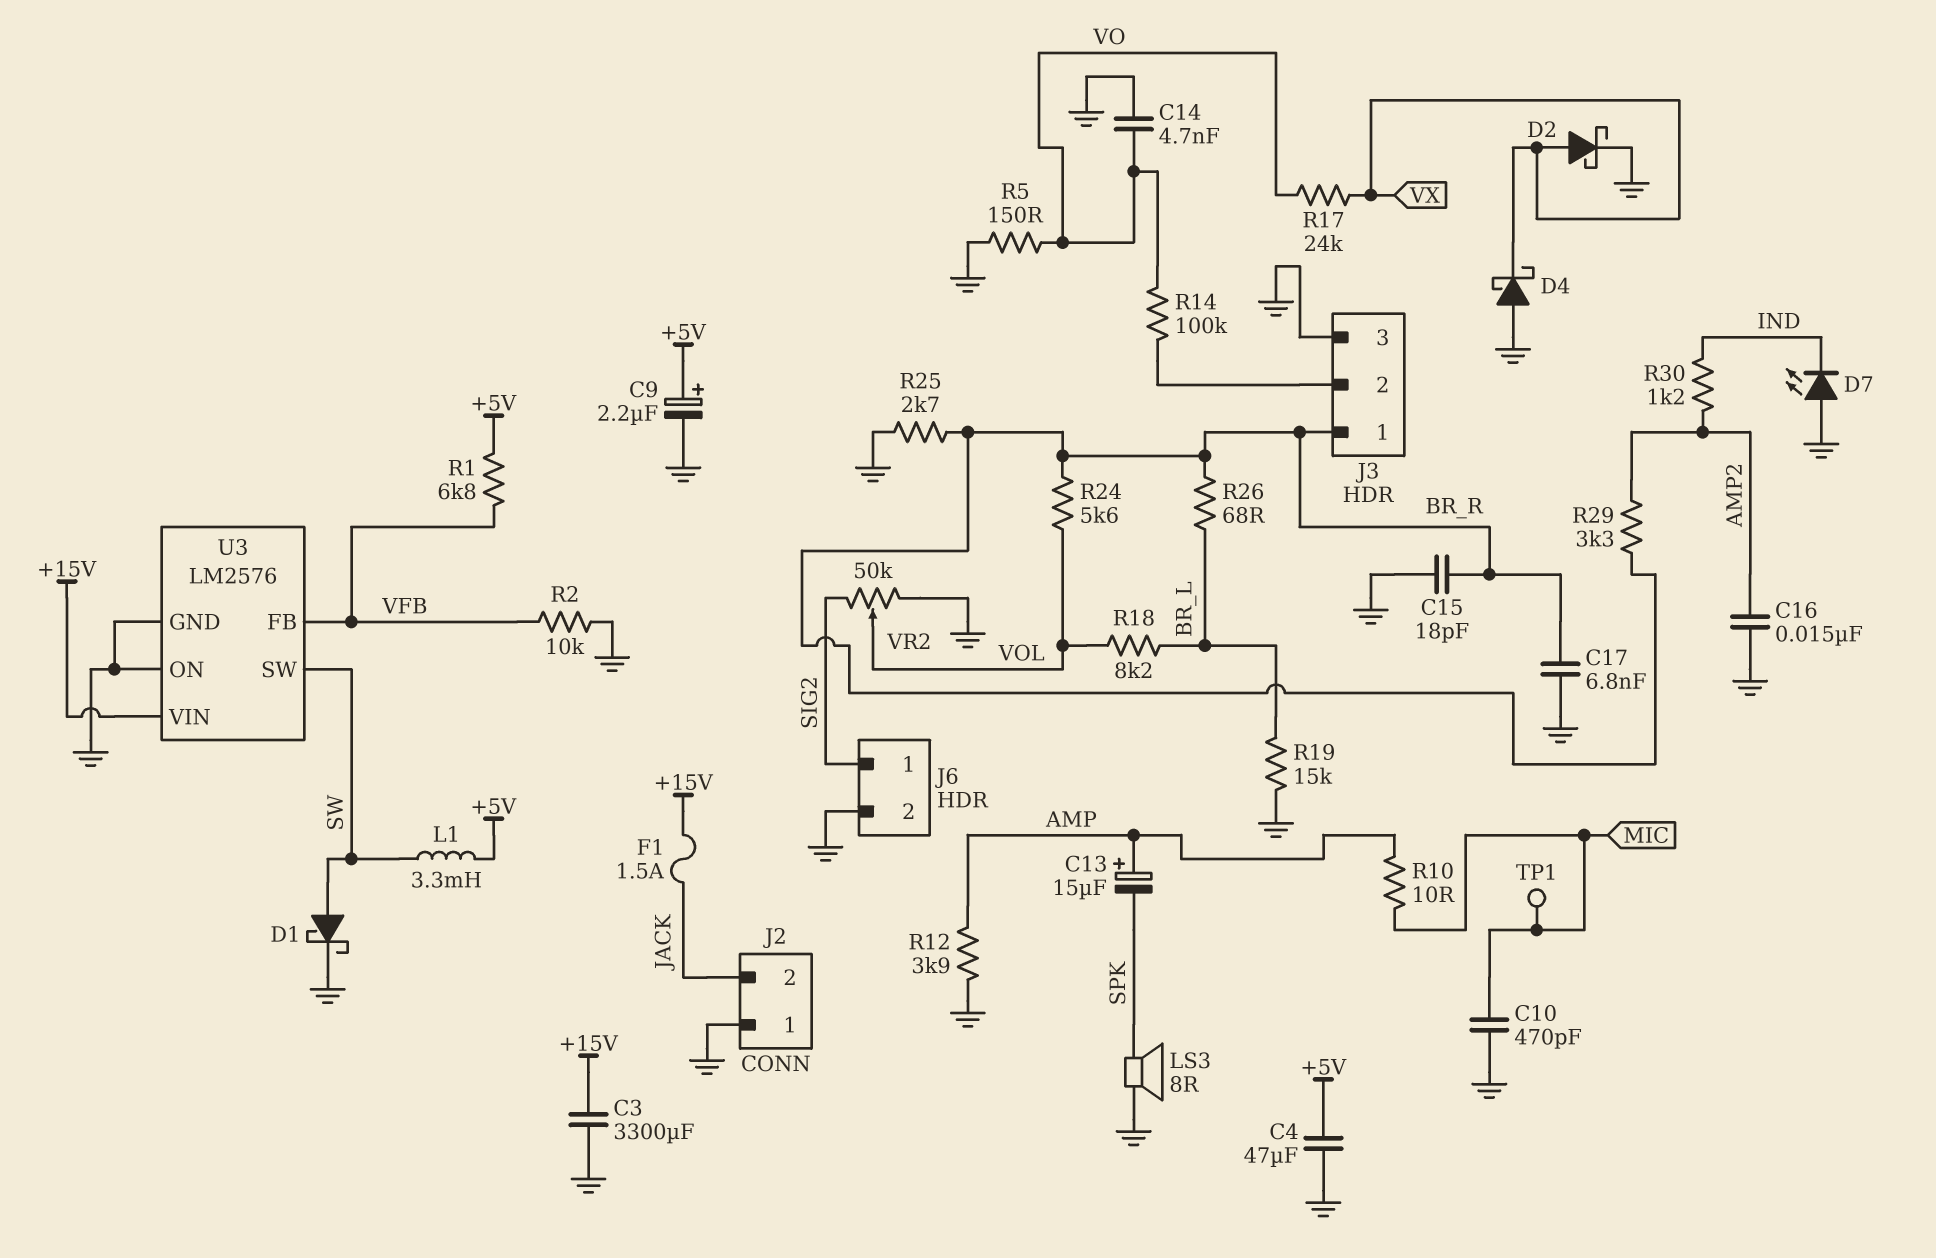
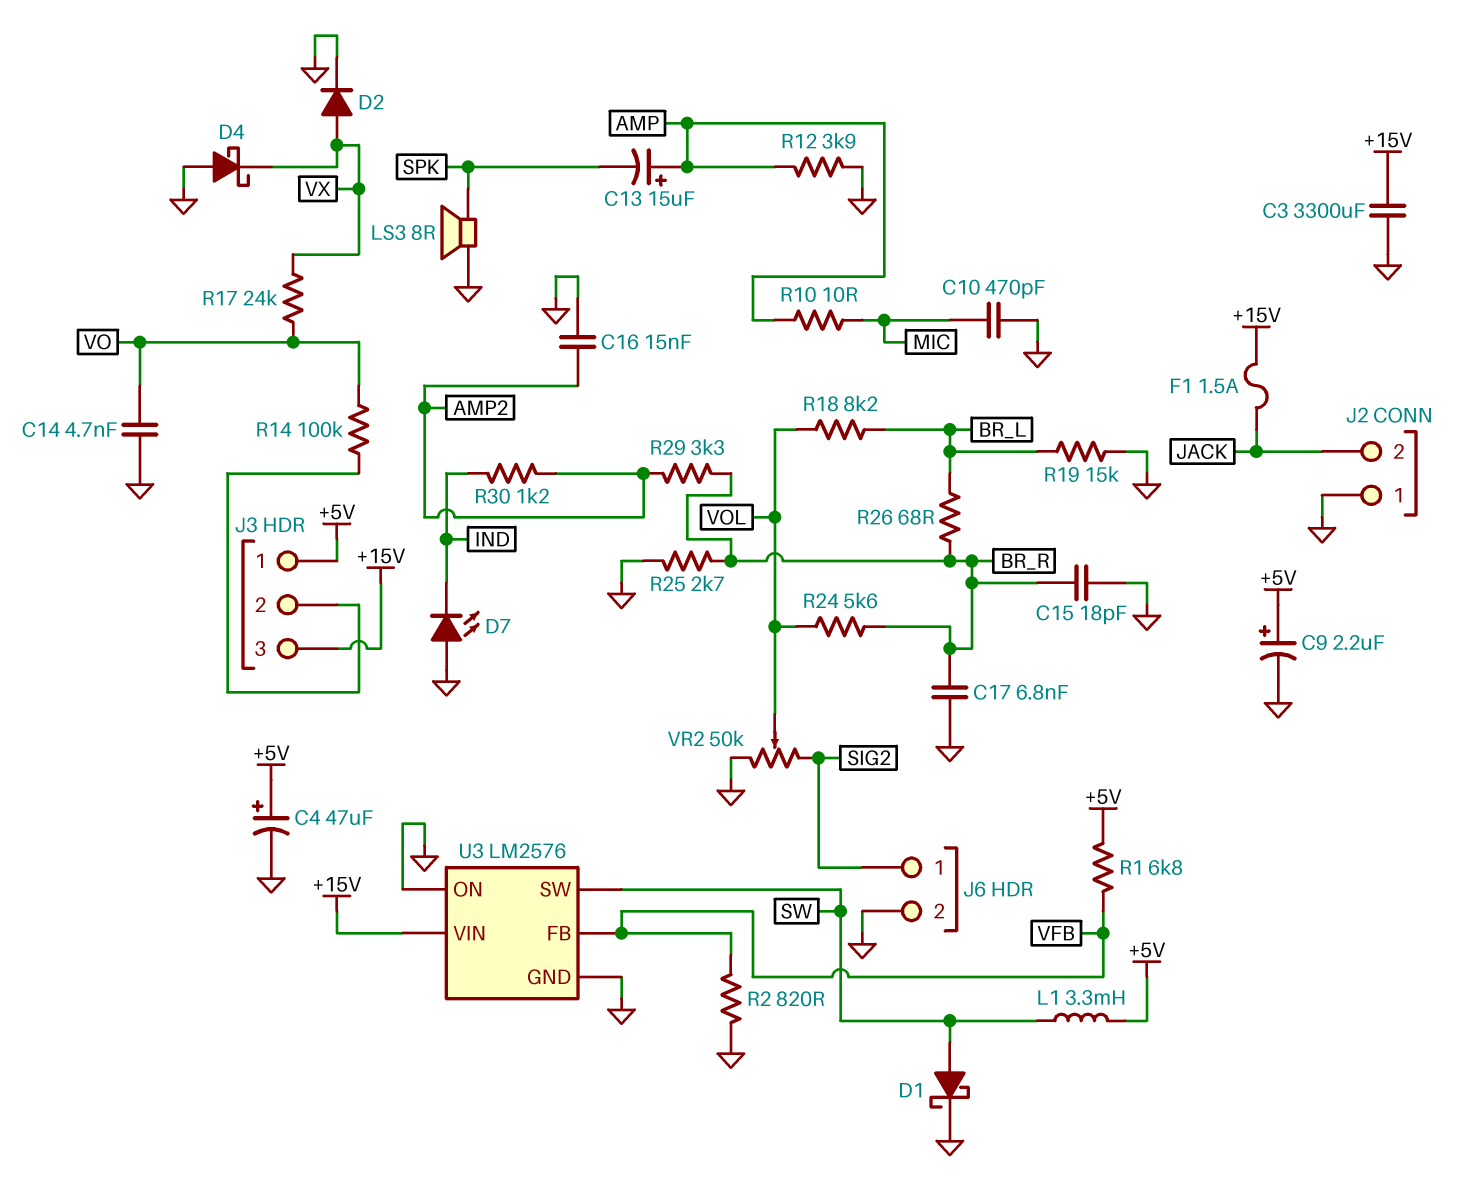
C4: 47uF (+5V, GND) -> 47uF (plus +5V, minus GND)
D2: schottky (A VX, K GND) -> diode (A VX, K GND)
J3 pin 1: BR_R -> +5V
J3 pin 3: GND -> +15V
R2: 10k (GND, VFB) -> 820 (GND, VFB)
R5: 150 (GND, VO) -> none
TP1: test point (MIC) -> none

